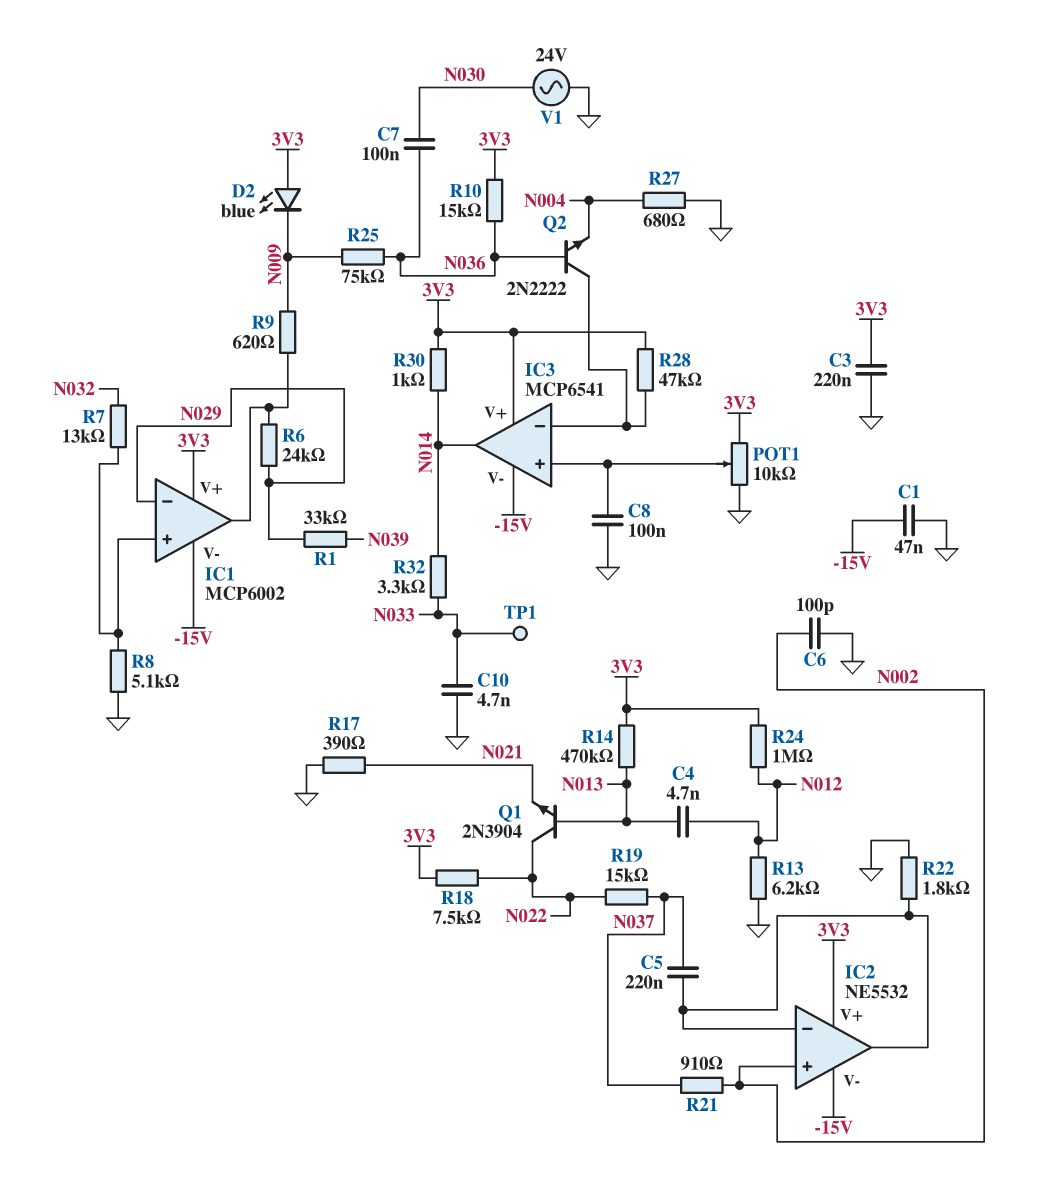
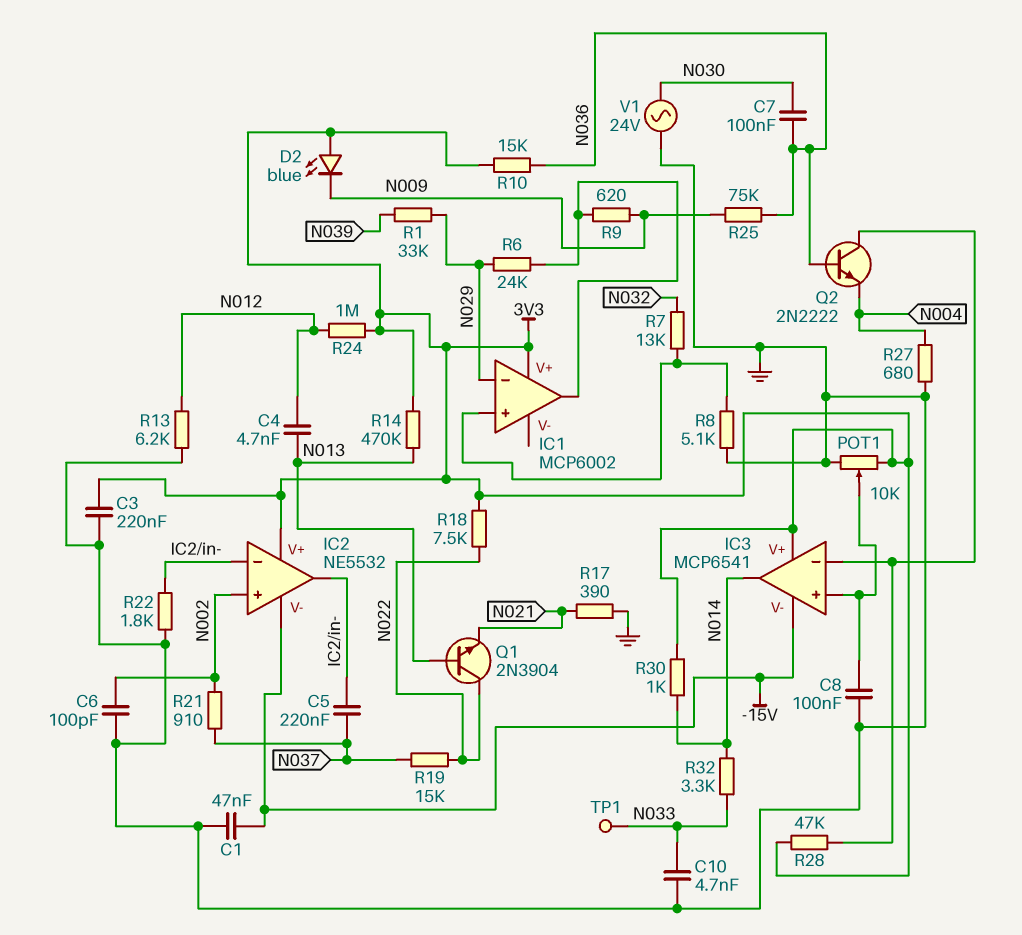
IC1 pin V-: -15V -> none

